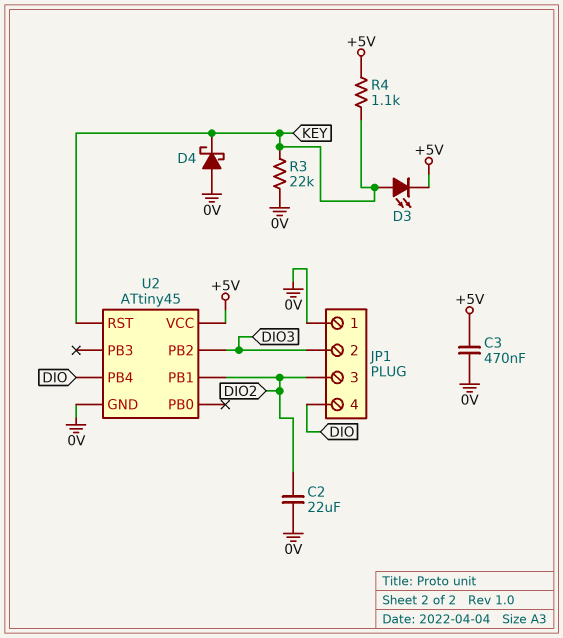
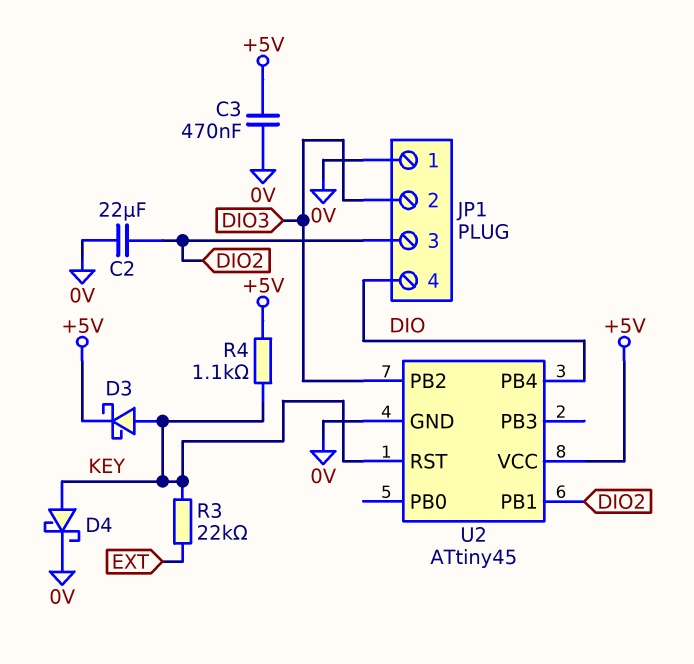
D3: LED (A KEY, K +5V) -> schottky (A KEY, K +5V)
D4: schottky (A 0V, K KEY) -> schottky (A KEY, K 0V)
R3: 22k (0V, KEY) -> 22k (EXT, KEY)

